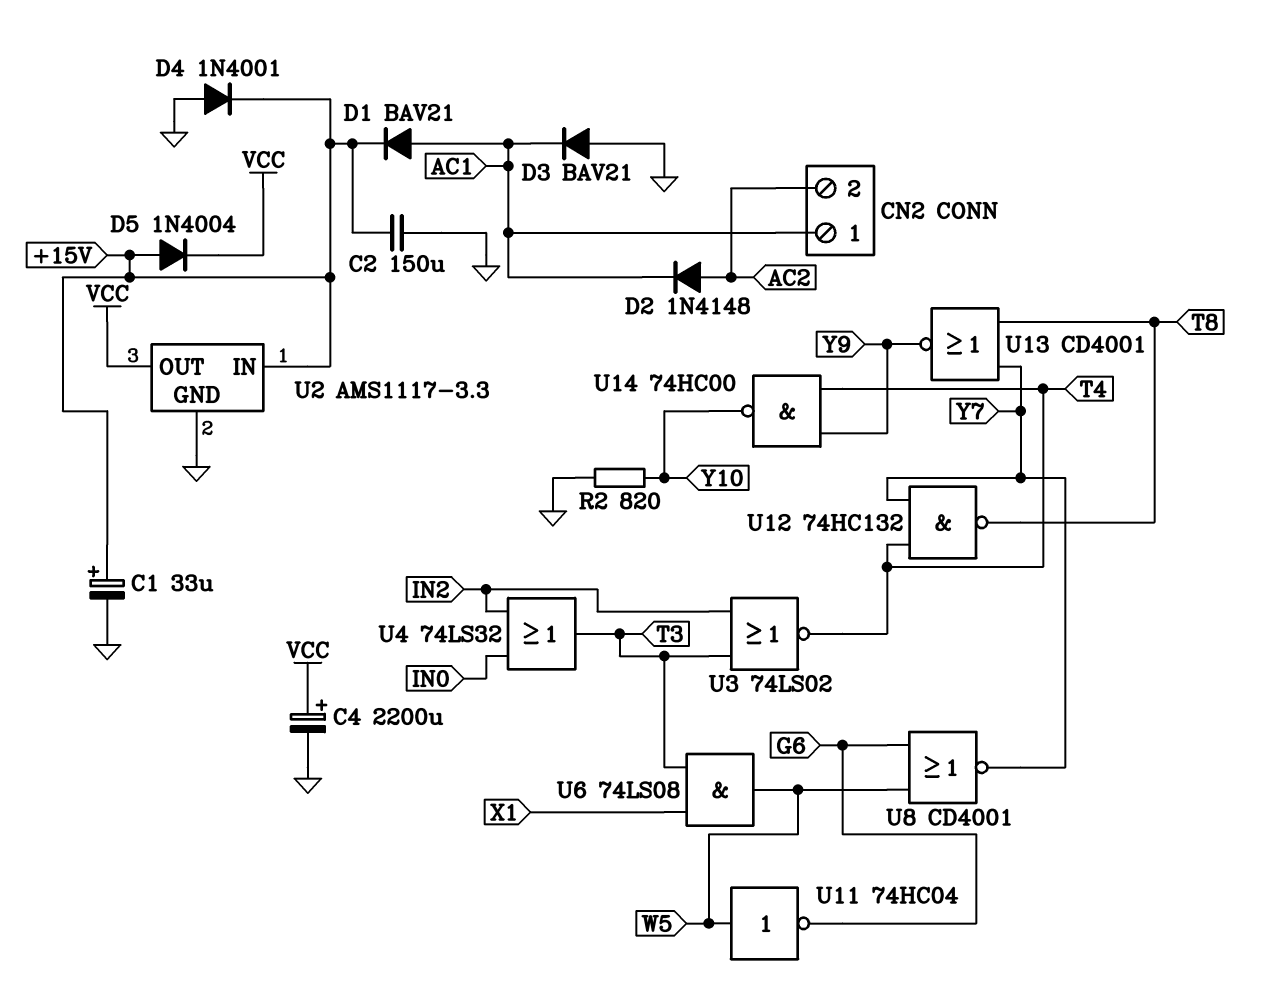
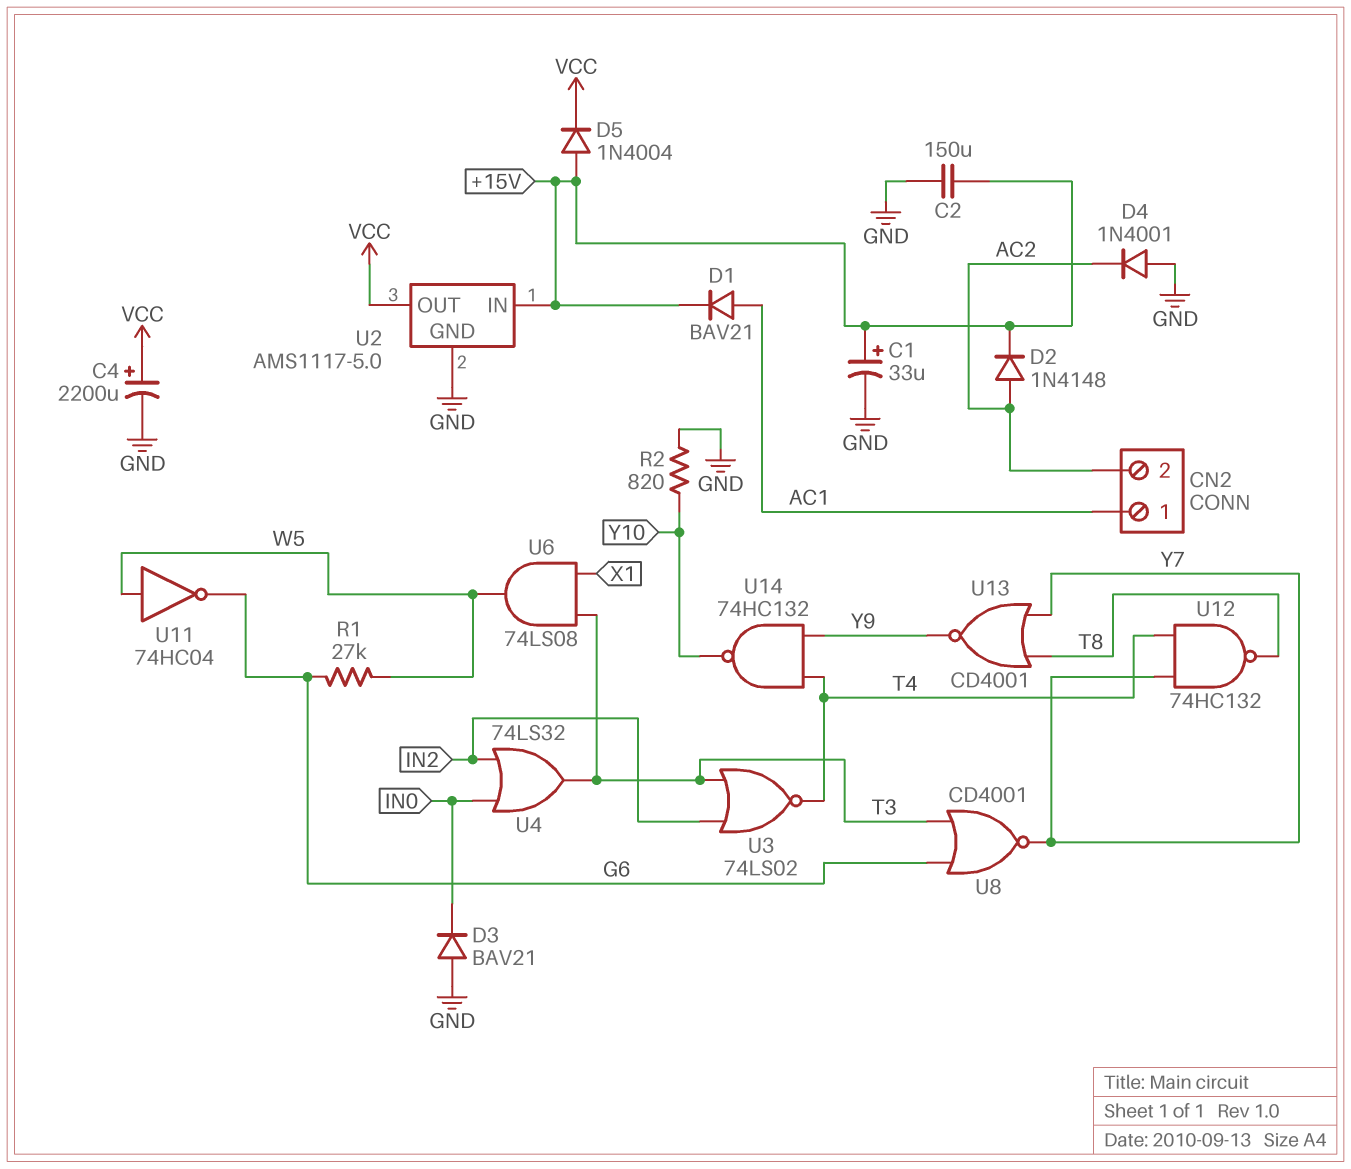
D2: diode 1N4148 (A AC2, K AC1) -> diode 1N4148 (A AC2, K +15V)
D3: diode BAV21 (A GND, K AC1) -> diode BAV21 (A GND, K IN0)
D4: diode 1N4001 (A GND, K +15V) -> diode 1N4001 (A GND, K AC2)
R1: none -> 27k (G6, W5)
U2: AMS1117-3.3 -> AMS1117-5.0
U8: NOR CD4001 (in G6, in W5, out Y7) -> NOR CD4001 (in G6, in T3, out Y7)
U14: NAND 74HC00 (in T4, in Y9, out Y10) -> NAND 74HC132 (in T4, in Y9, out Y10)

